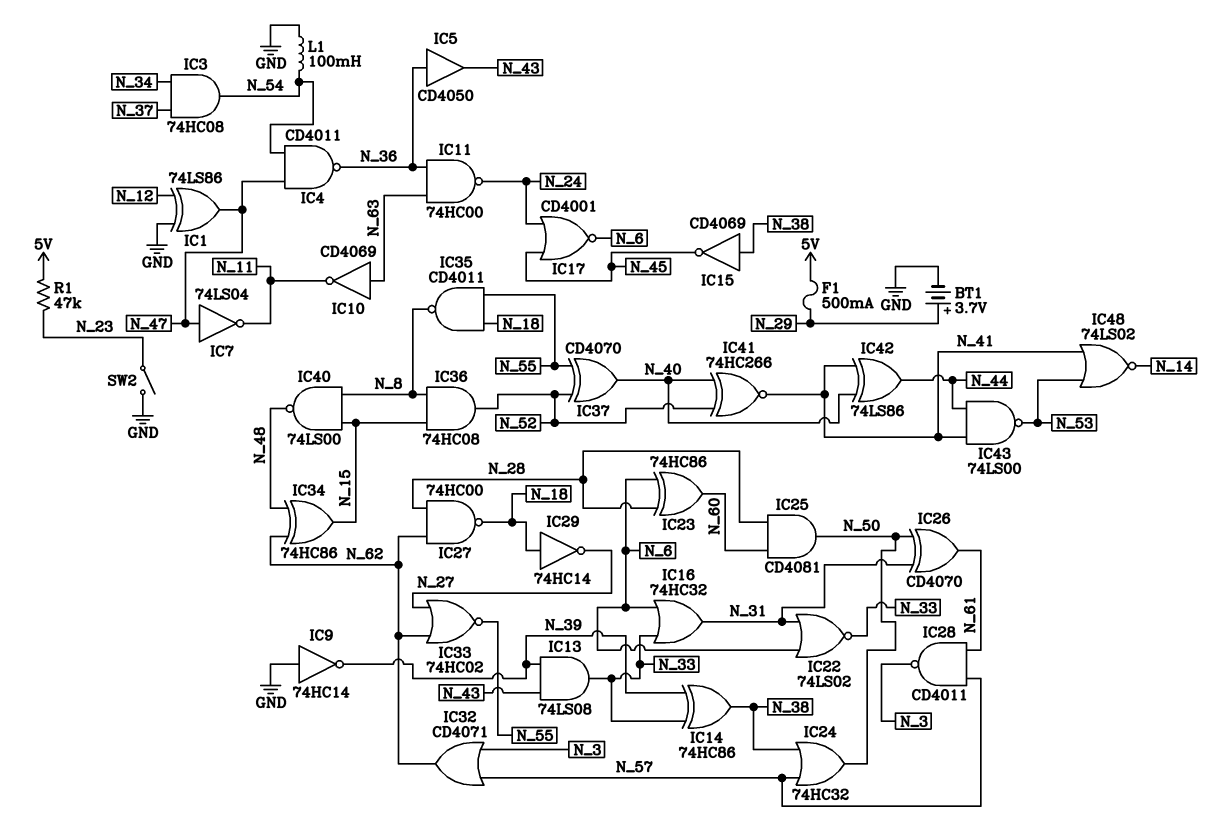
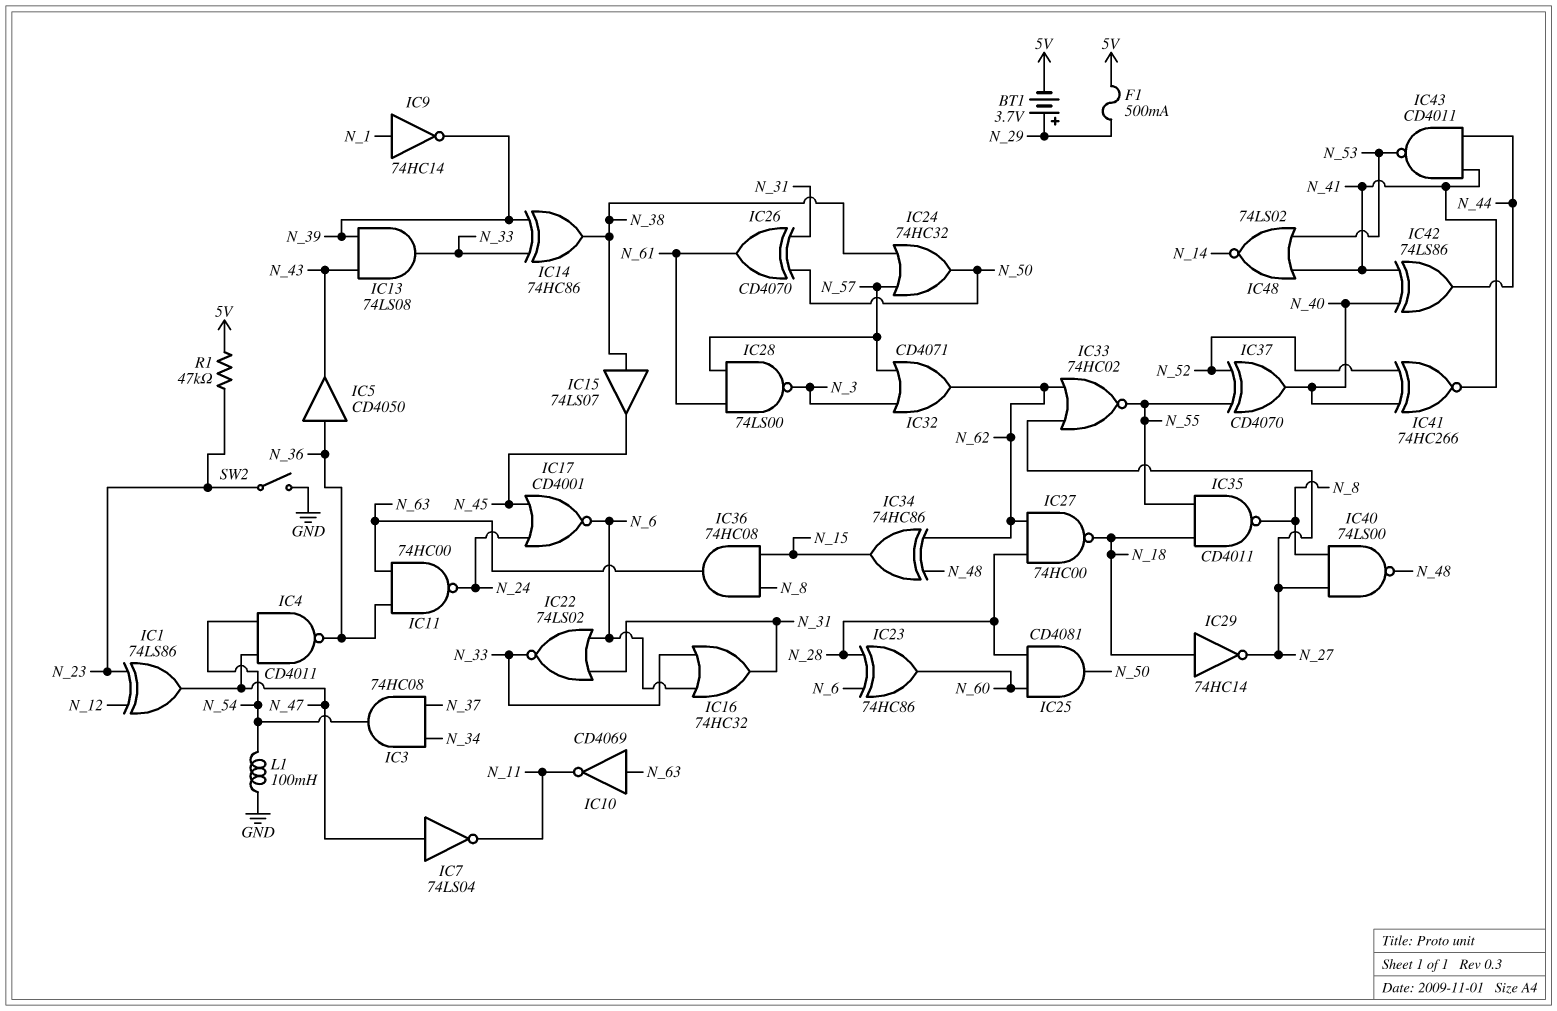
BT1: 3.7V (plus N_29, minus GND) -> 3.7V (plus N_29, minus 5V)
IC1: XOR 74LS86 (in GND, in N_12, out N_47) -> XOR 74LS86 (in N_12, in N_23, out N_47)
IC9: NOT 74HC14 (in GND, out N_39) -> NOT 74HC14 (in N_1, out N_39)
IC15: NOT CD4069 (in N_38, out N_45) -> buffer 74LS07 (in N_38, out N_45)
IC28: NAND CD4011 (in N_57, in N_61, out N_3) -> NAND 74LS00 (in N_57, in N_61, out N_3)
IC36: AND 74HC08 (in N_8, in N_15, out N_52) -> AND 74HC08 (in N_8, in N_15, out N_63)
IC40: NAND 74LS00 (in N_8, in N_15, out N_48) -> NAND 74LS00 (in N_8, in N_27, out N_48)
IC43: NAND 74LS00 (in N_41, in N_44, out N_53) -> NAND CD4011 (in N_41, in N_44, out N_53)

